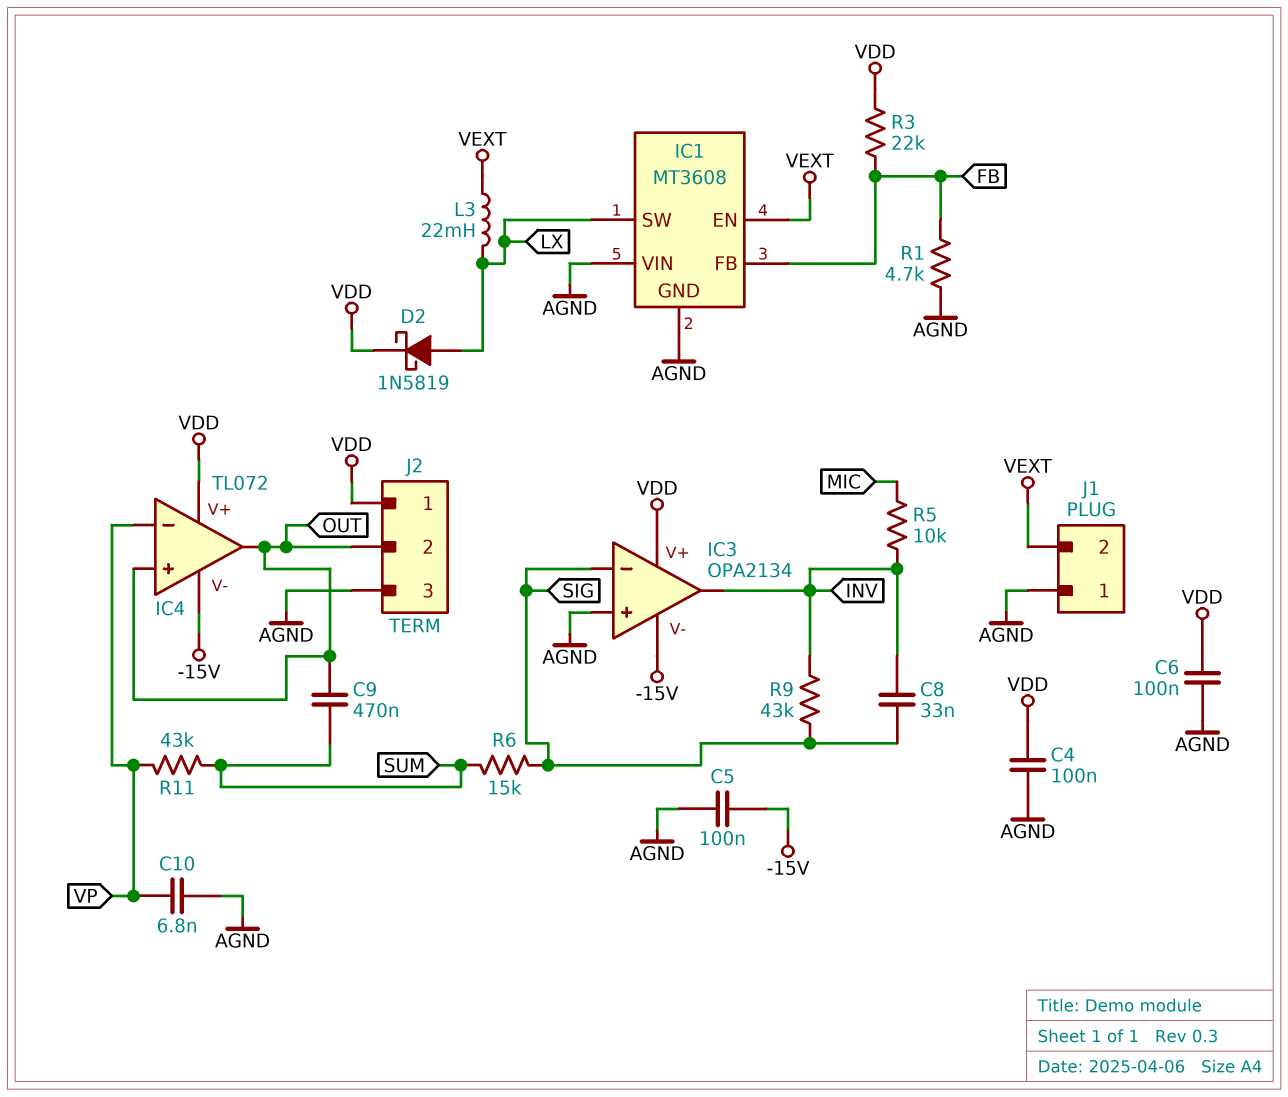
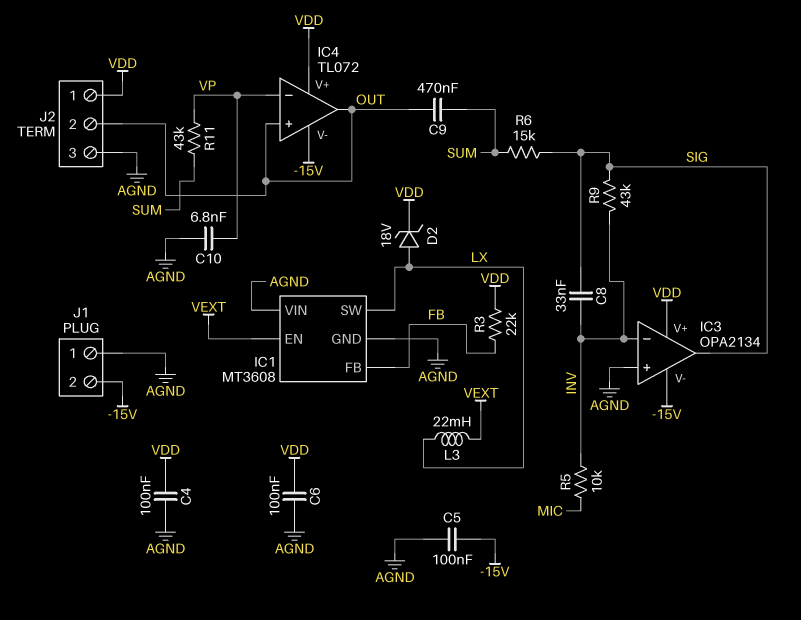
D2: schottky 1N5819 (A LX, K VDD) -> zener 18V (A LX, K VDD)
IC3 pin in-: SIG -> INV
IC3 pin out: INV -> SIG
J1 pin 2: VEXT -> -15V
R1: 4.7k (AGND, FB) -> none

